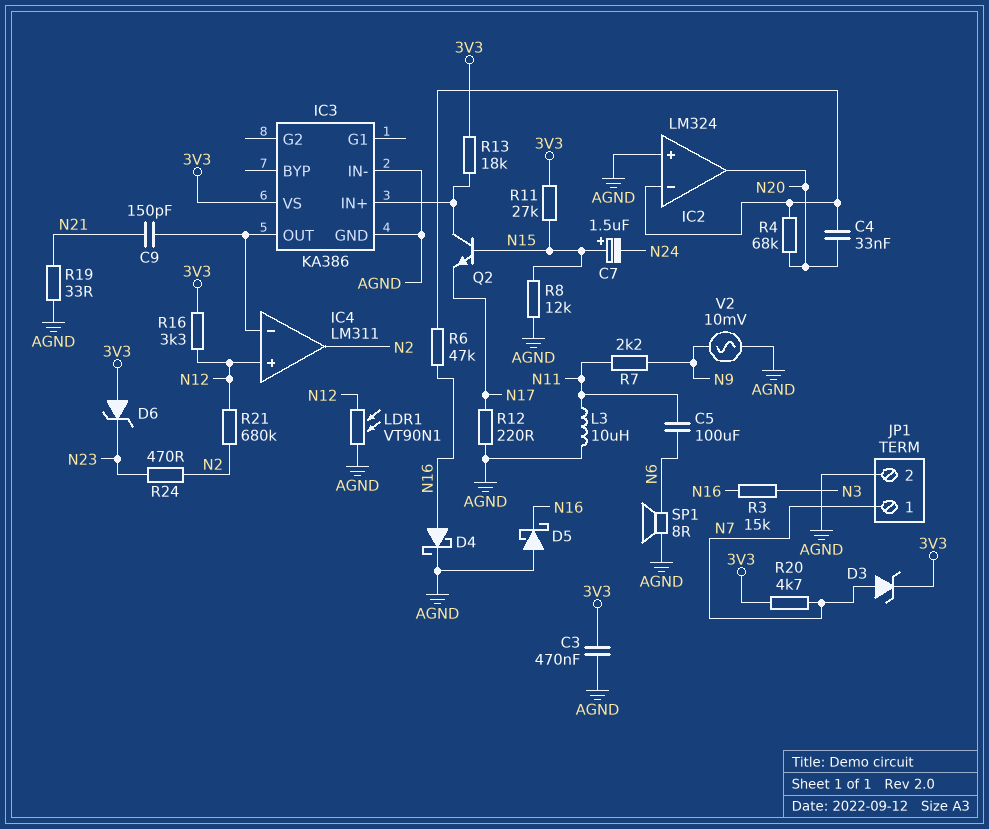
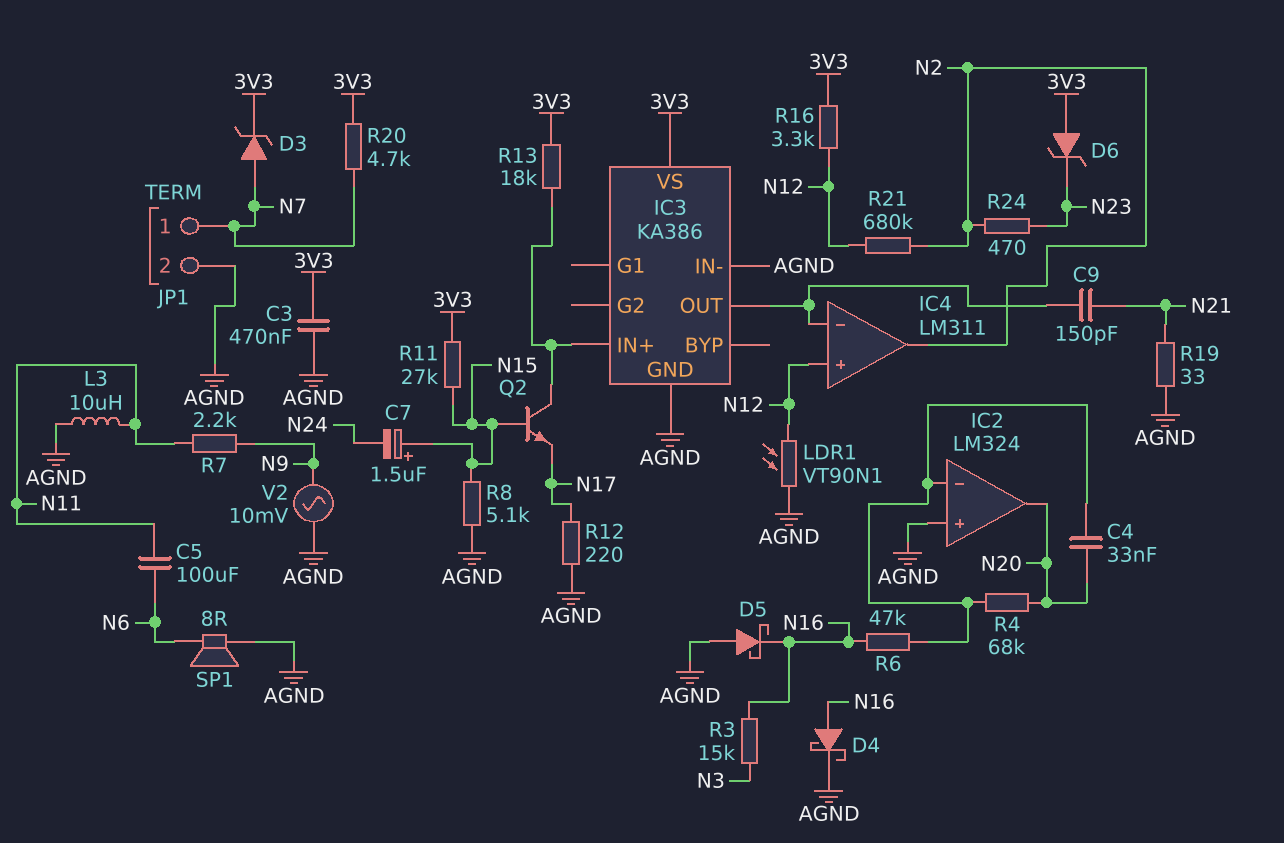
R8: 12k (AGND, N15) -> 5.1k (AGND, N15)

